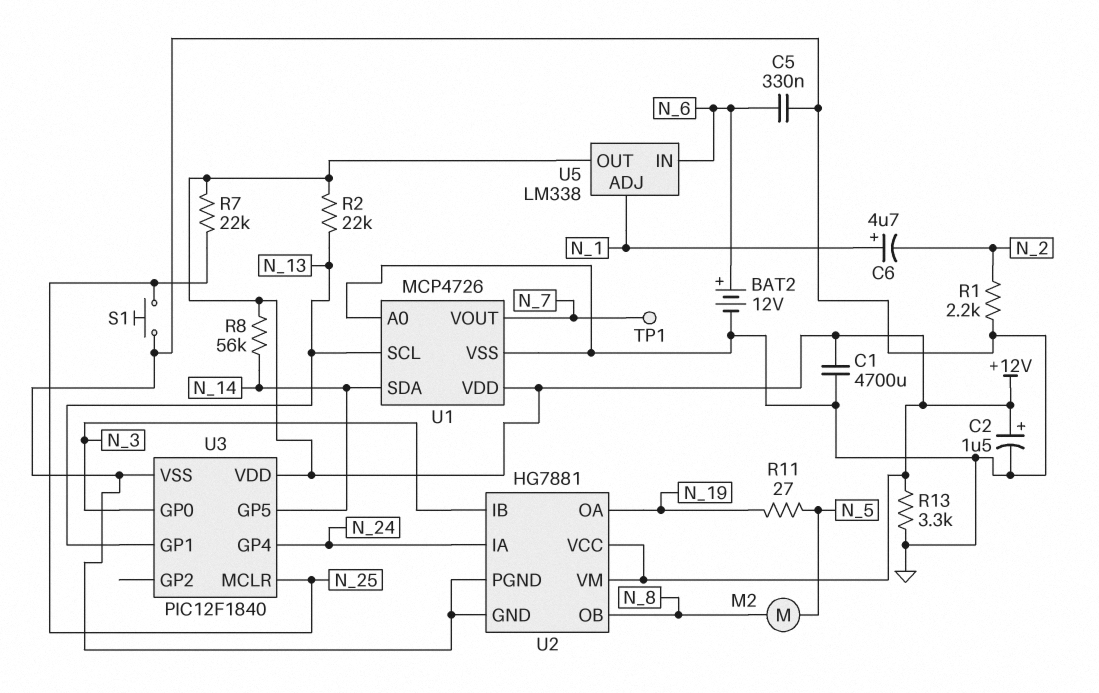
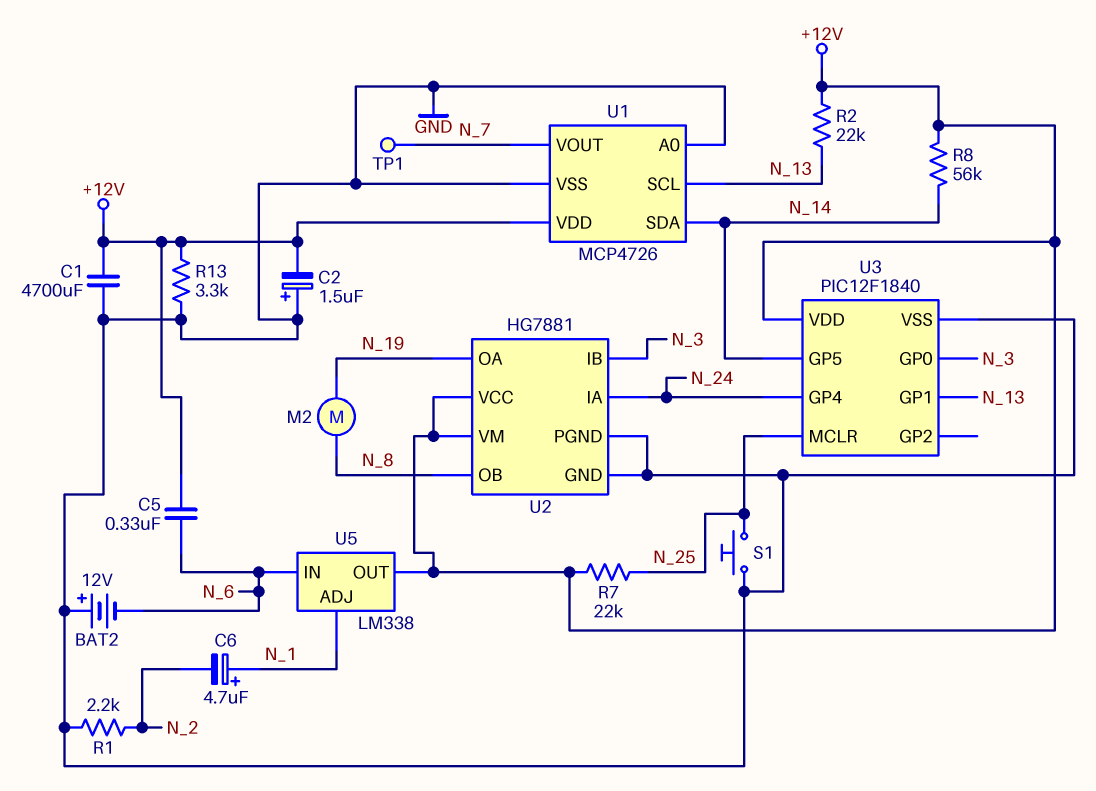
BAT2: 12V (plus N_6, minus GND) -> 12V (plus GND, minus N_6)
C2: 1.5uF (plus +12V, minus GND) -> 1.5uF (plus GND, minus +12V)
C5: 330nF (GND, N_6) -> 330nF (+12V, N_6)
M2: motor (N_5, N_8) -> motor (N_8, N_19)
R11: 27 (N_5, N_19) -> none

